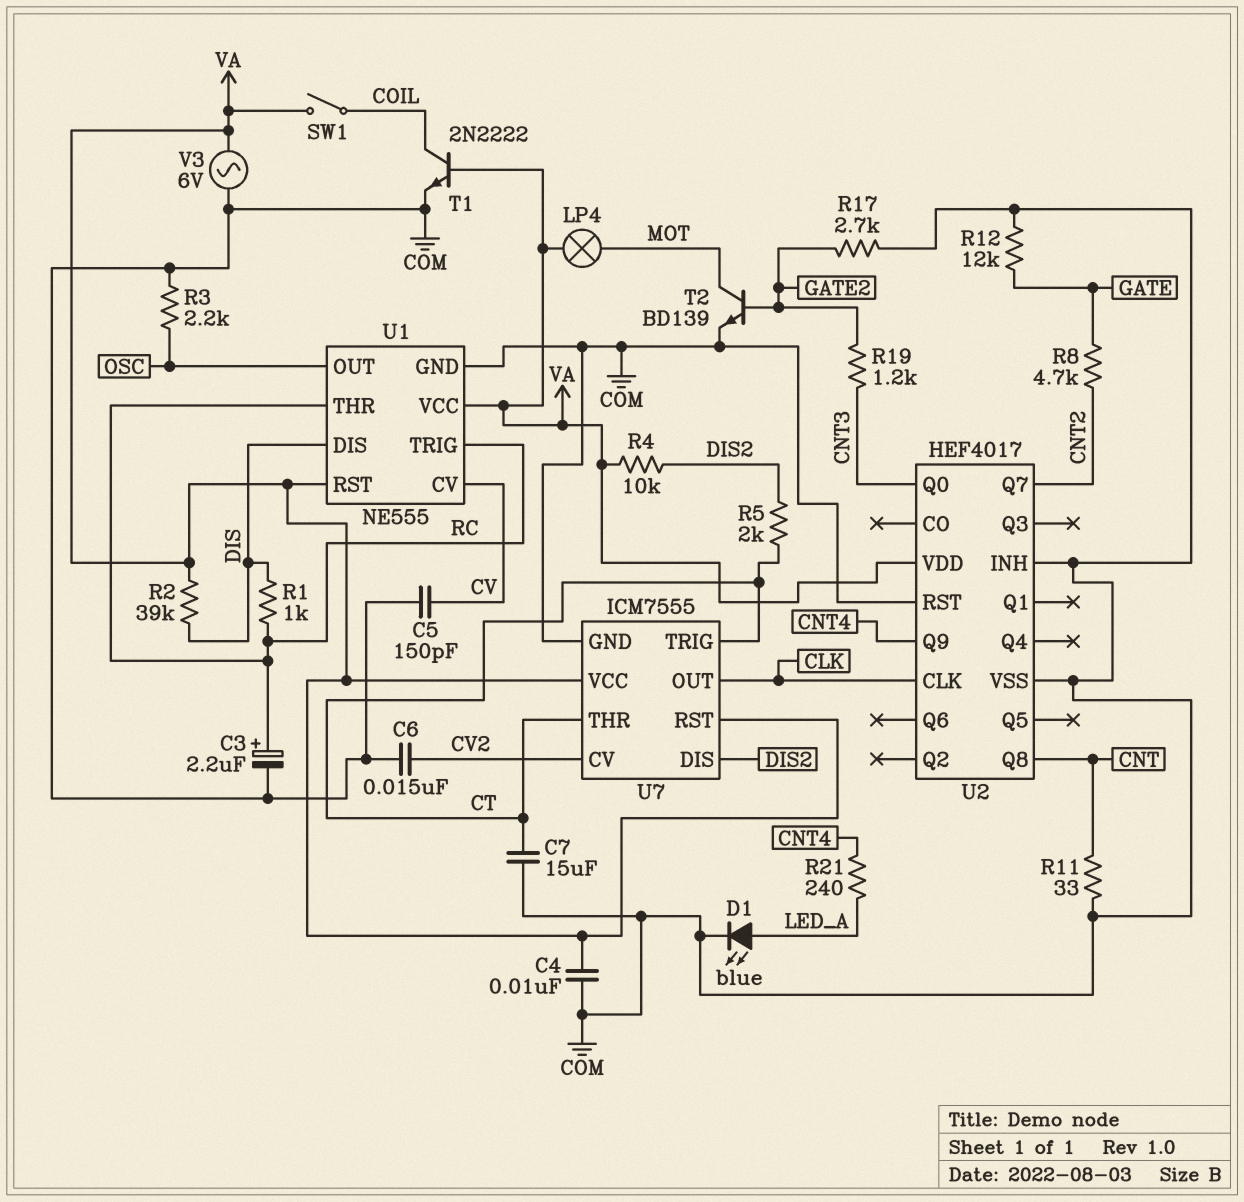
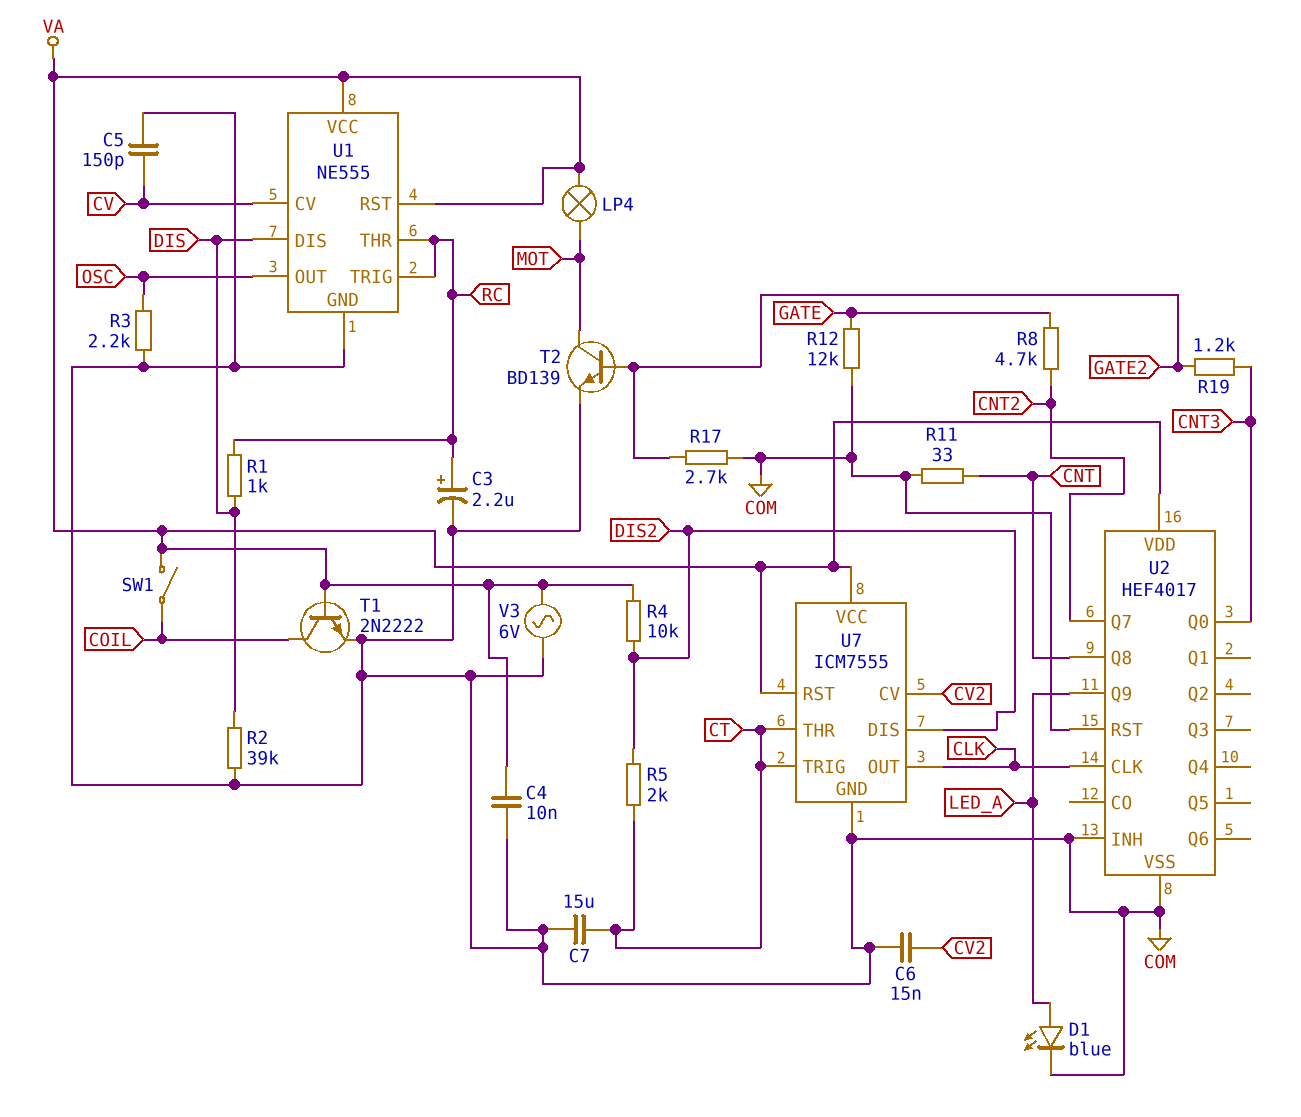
R2: 39k (DIS, VA) -> 39k (COM, DIS)
R21: 240 (CNT4, LED_A) -> none
U2 pin Q9: CNT4 -> LED_A

